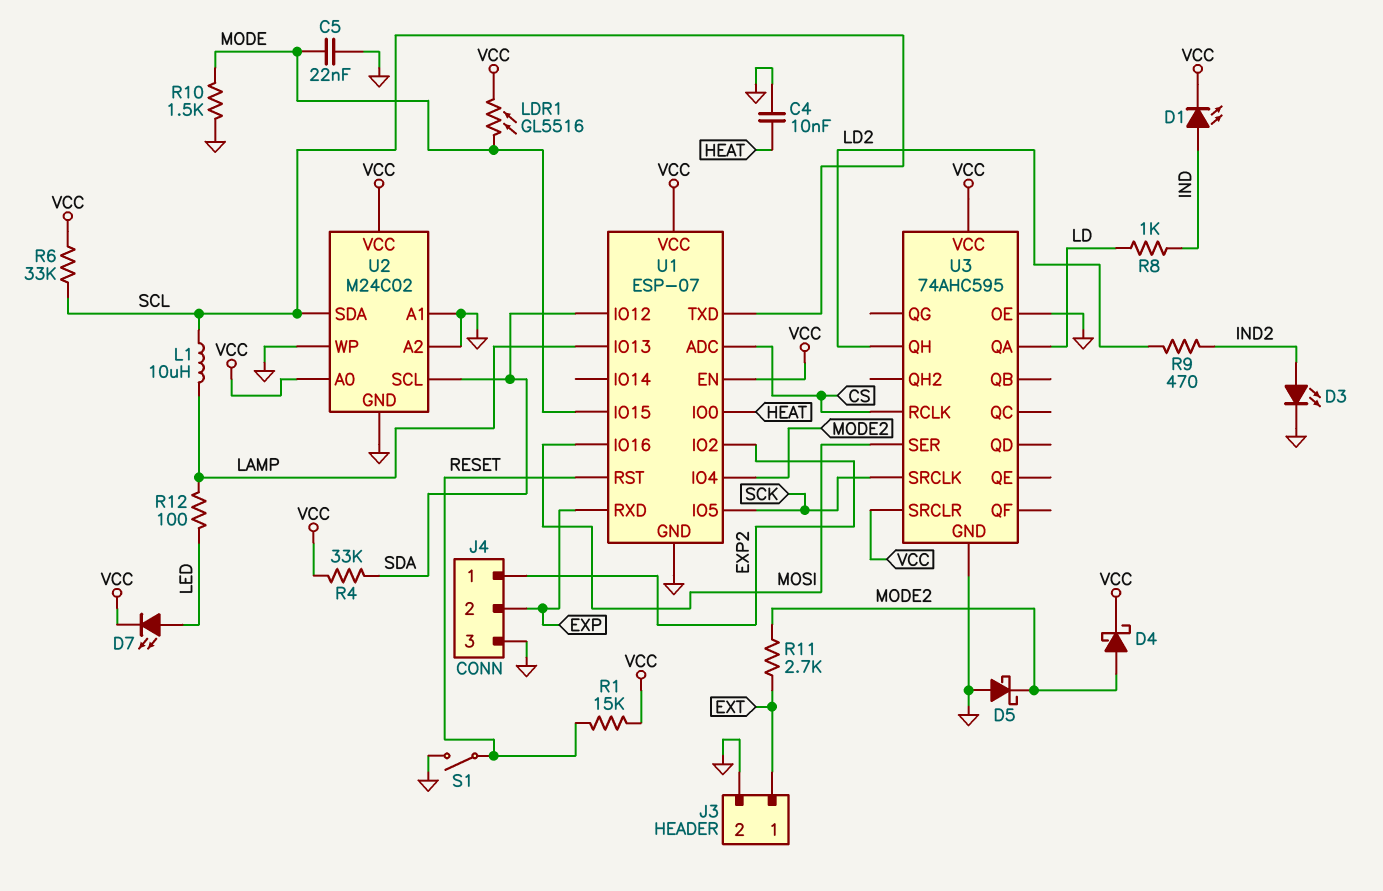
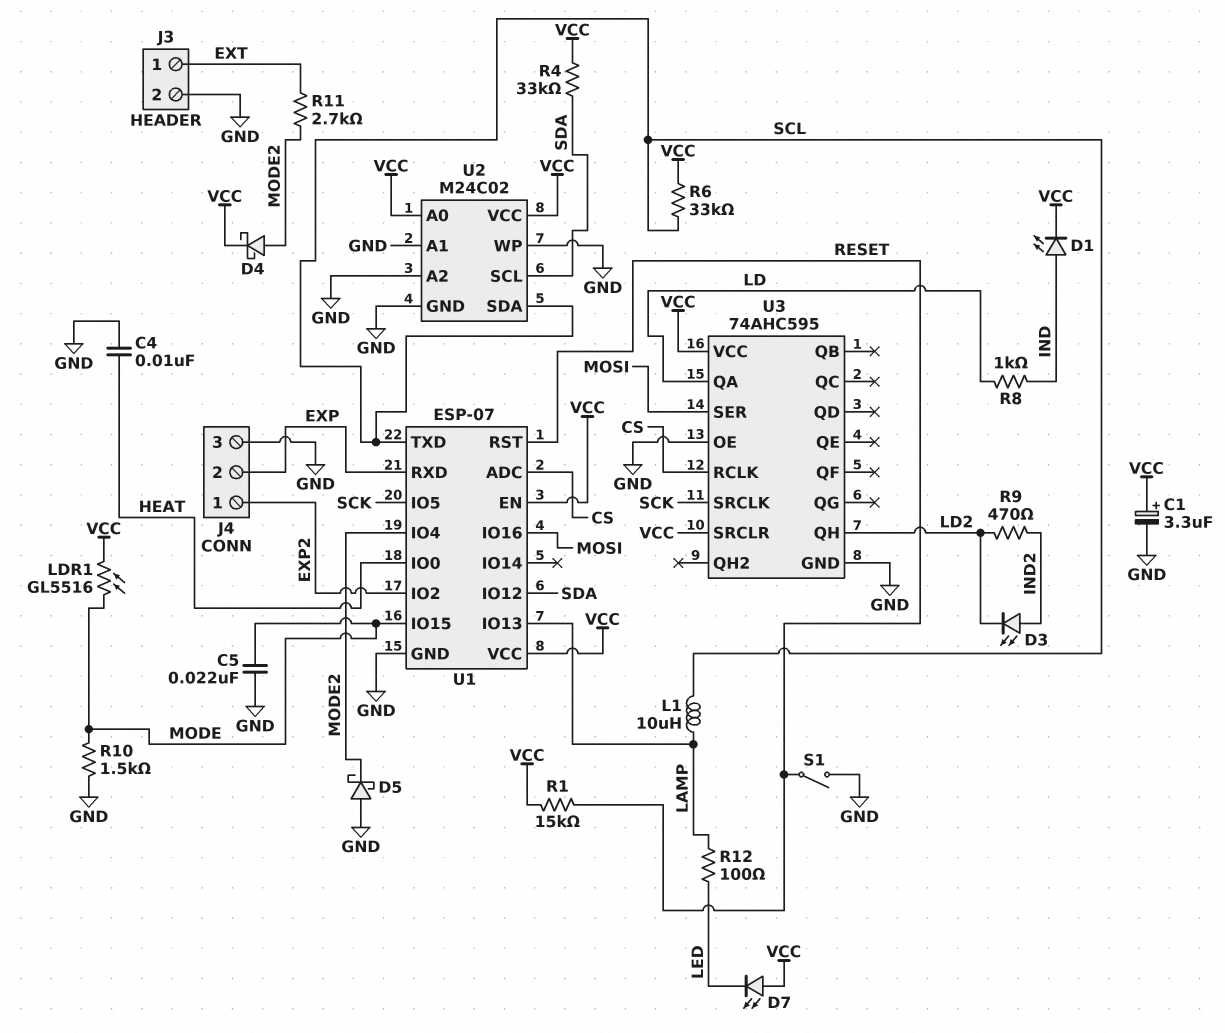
C1: none -> 3.3uF (plus VCC, minus GND)
D3: LED (A IND2, K GND) -> LED (A IND2, K LD2)
D7: LED (A LED, K VCC) -> LED (A VCC, K LED)

